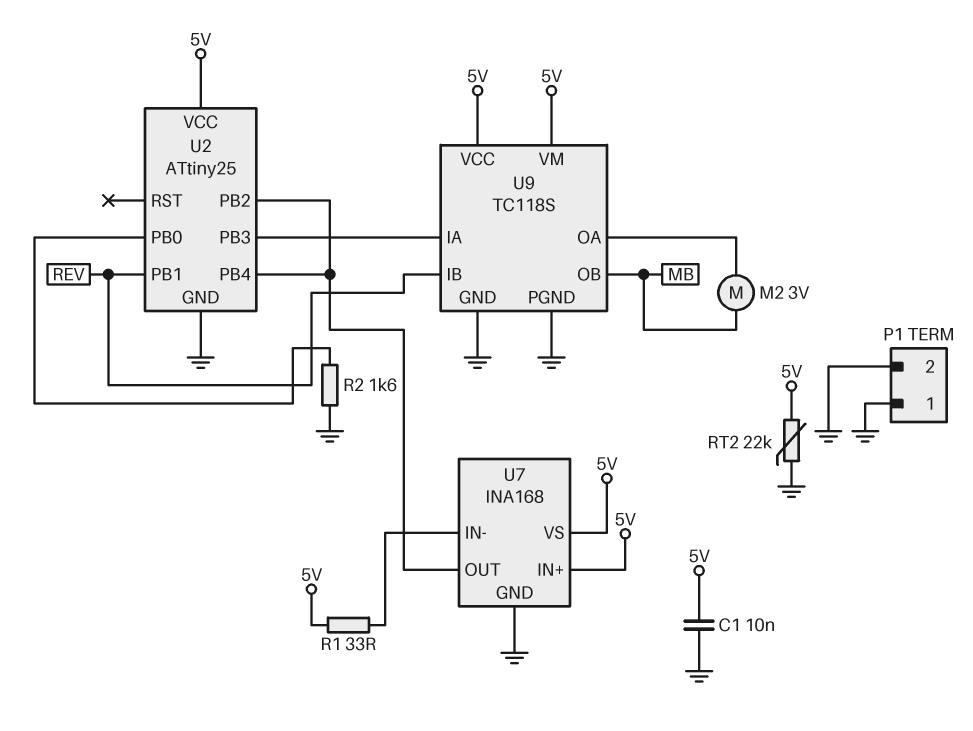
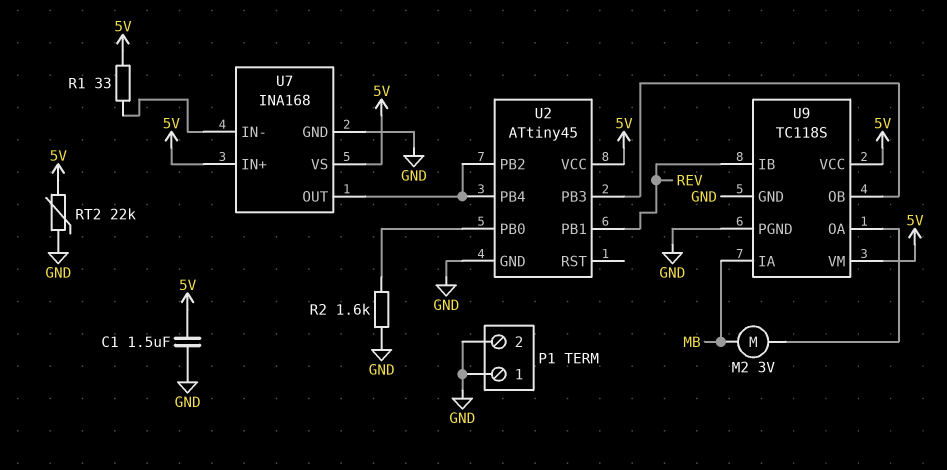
C1: 10nF (5V, GND) -> 1.5uF (5V, GND)
U2: ATtiny25 -> ATtiny45
U9 pin IA: U2/PB3 -> MB
U9 pin OB: MB -> U2/PB3

